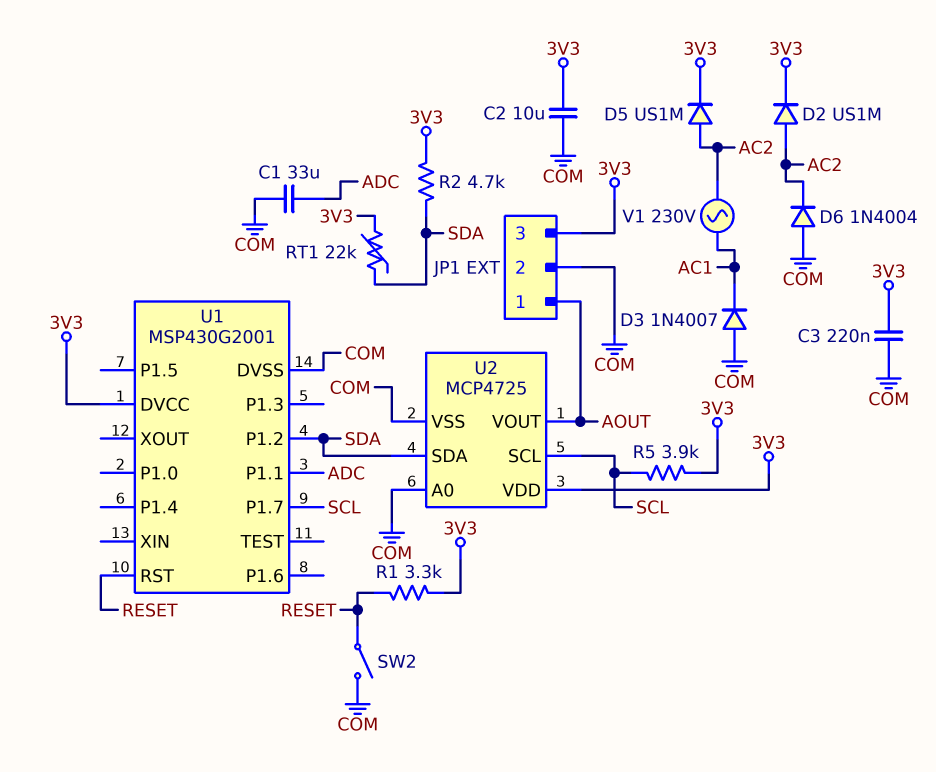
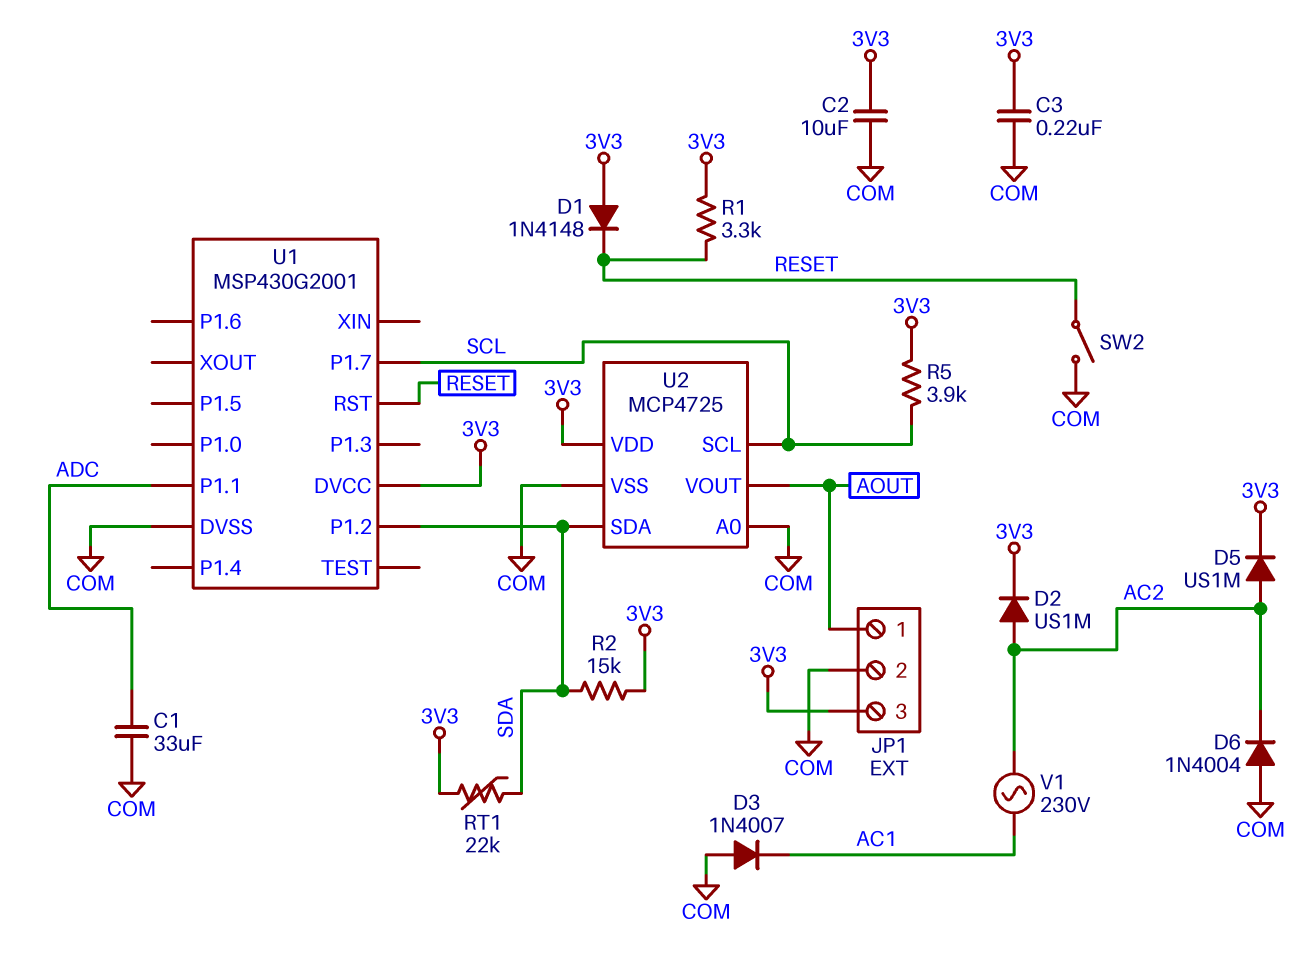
D1: none -> diode 1N4148 (A 3V3, K RESET)
R2: 4.7k (3V3, SDA) -> 15k (3V3, SDA)

